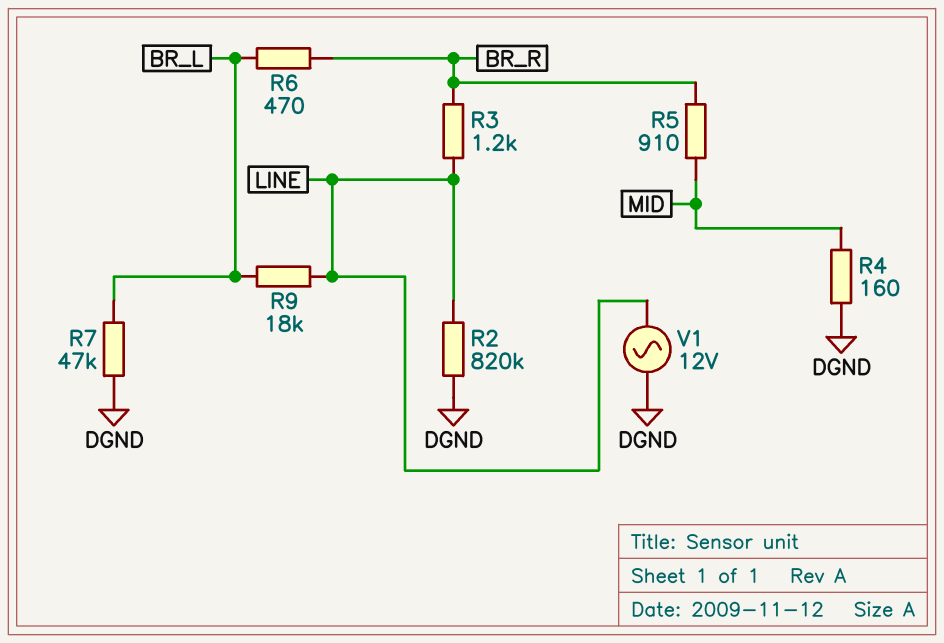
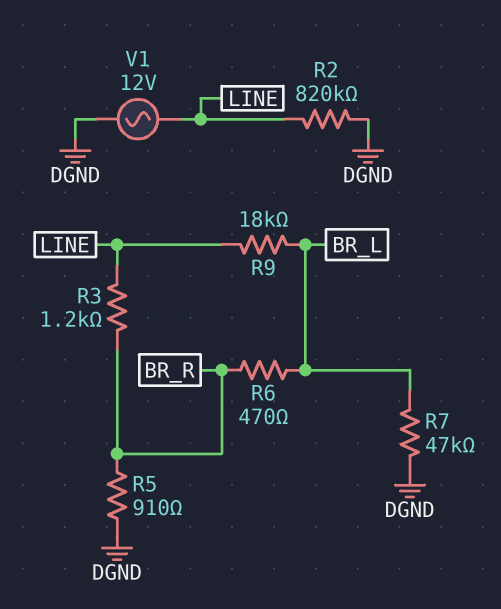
R4: 160 (DGND, MID) -> none
R5: 910 (BR_R, MID) -> 910 (BR_R, DGND)

